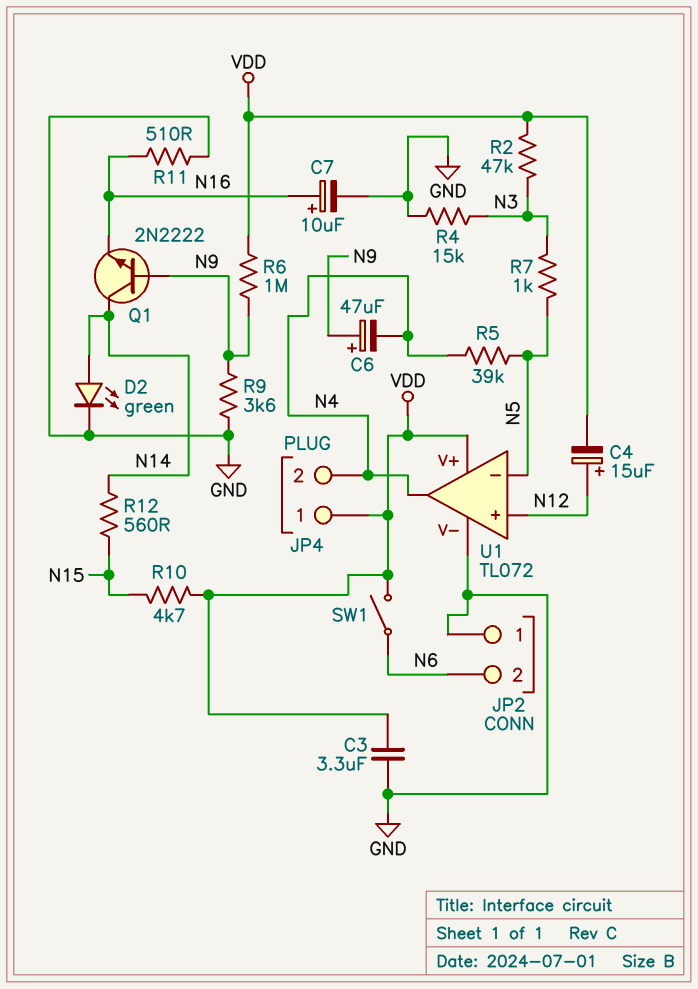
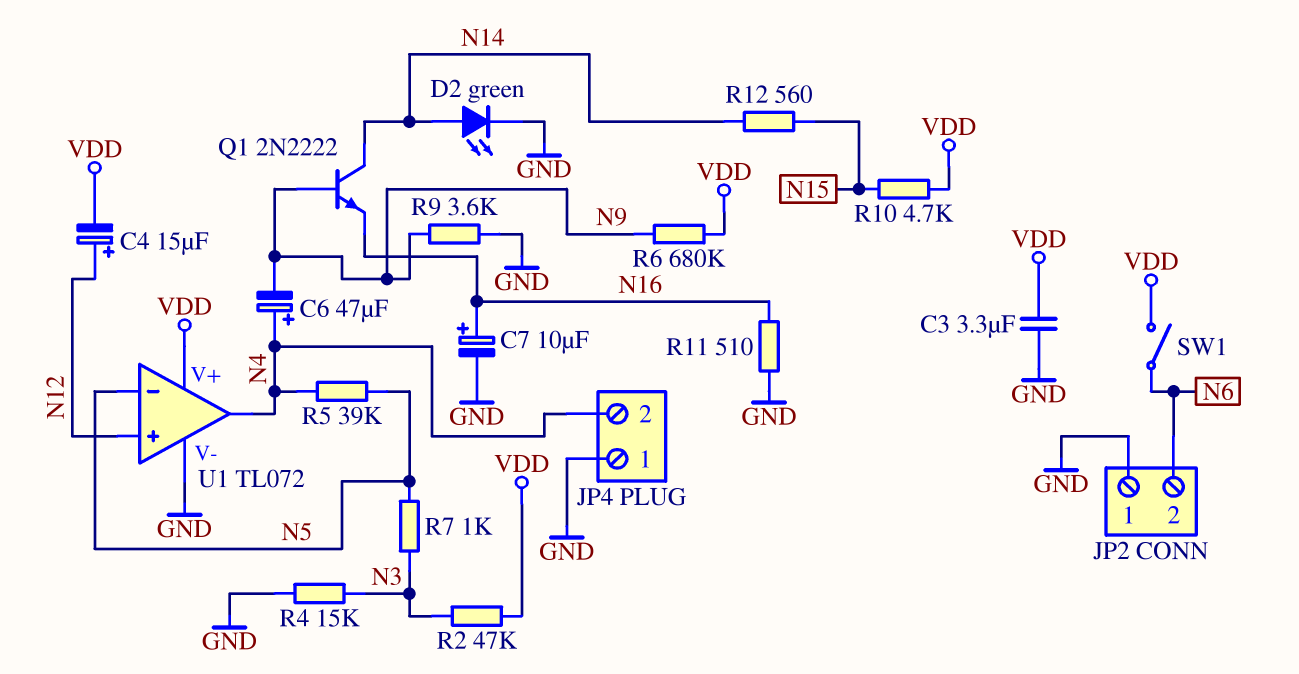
C6: 47uF (plus N9, minus N4) -> 47uF (plus N4, minus N9)
JP4 pin 1: VDD -> GND
R6: 1M (N9, VDD) -> 680k (N9, VDD)

